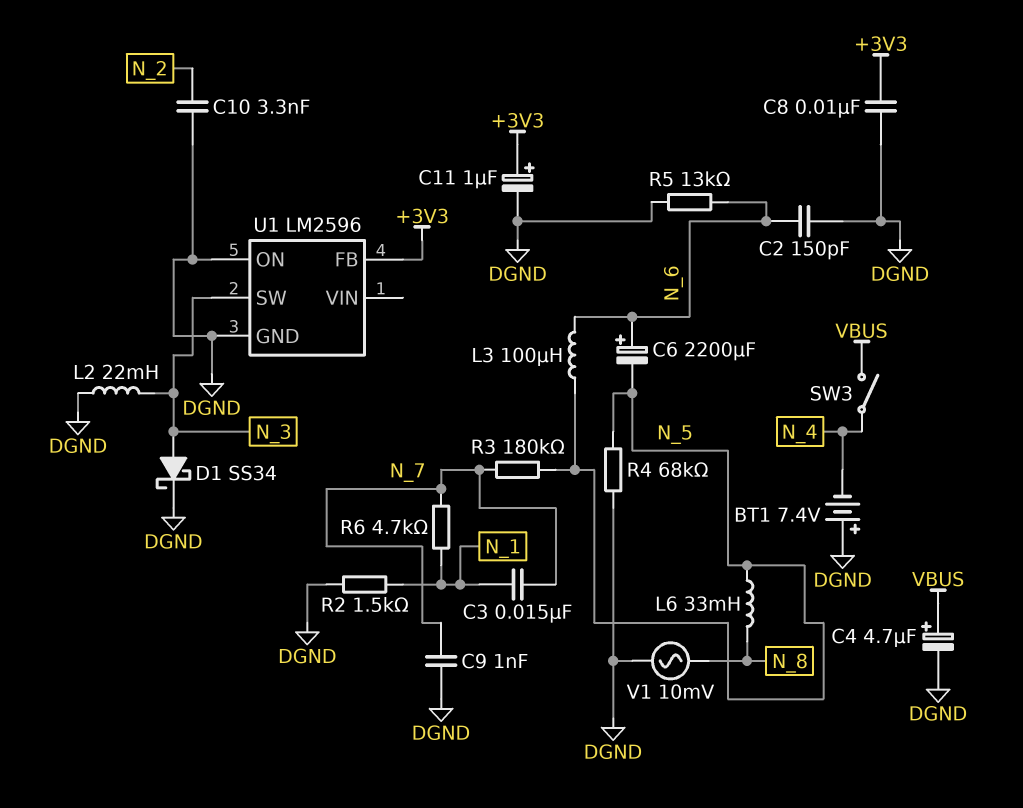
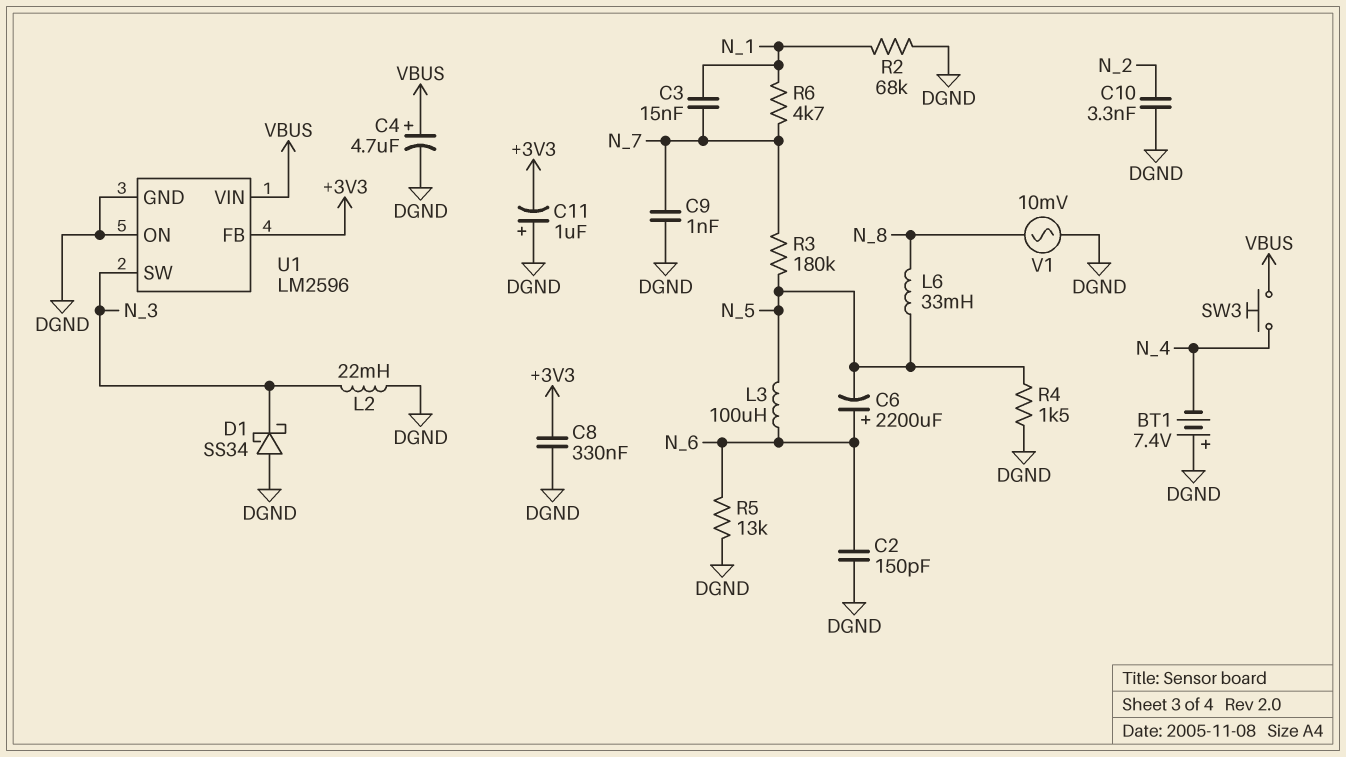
C8: 10nF (+3V3, DGND) -> 330nF (+3V3, DGND)
C11: 1uF (plus +3V3, minus DGND) -> 1uF (plus DGND, minus +3V3)
D1: schottky SS34 (A N_3, K DGND) -> schottky SS34 (A DGND, K N_3)
R2: 1.5k (DGND, N_1) -> 68k (DGND, N_1)
R4: 68k (DGND, N_5) -> 1.5k (DGND, N_5)
SW3: switch (N_4, VBUS) -> button (N_4, VBUS)
U1 pin VIN: none -> VBUS

